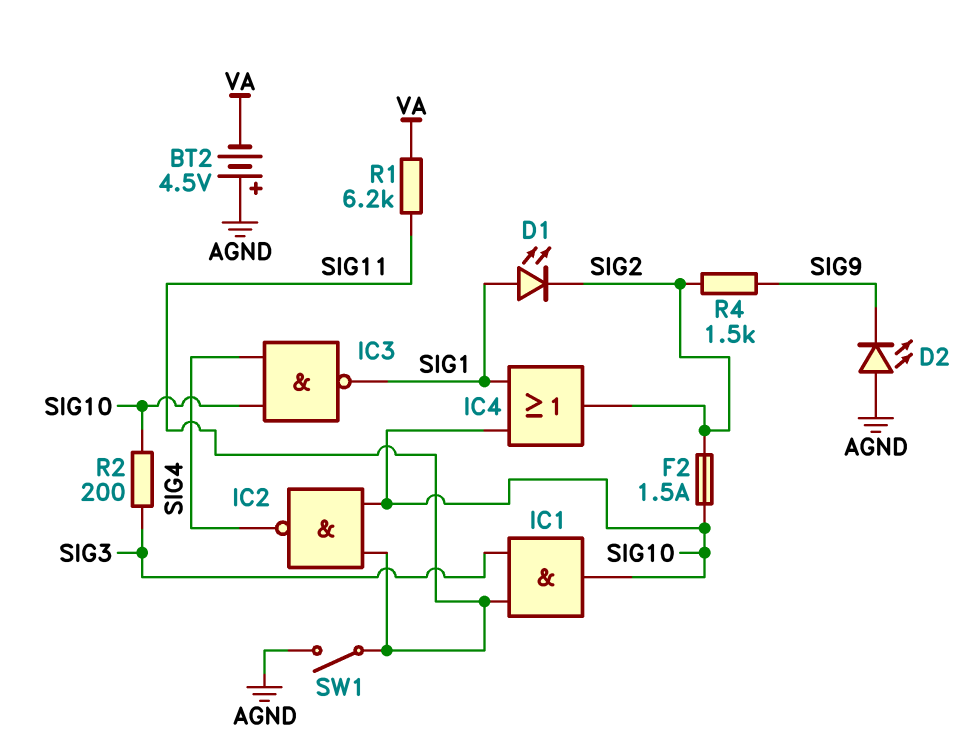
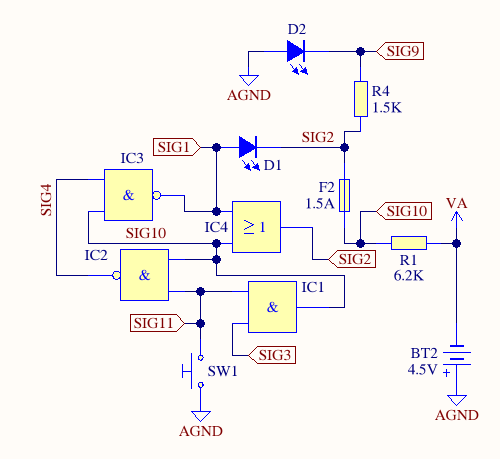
R1: 6.2k (SIG11, VA) -> 6.2k (SIG10, VA)
R2: 200 (SIG3, SIG10) -> none
SW1: switch (AGND, SIG11) -> button (AGND, SIG11)

